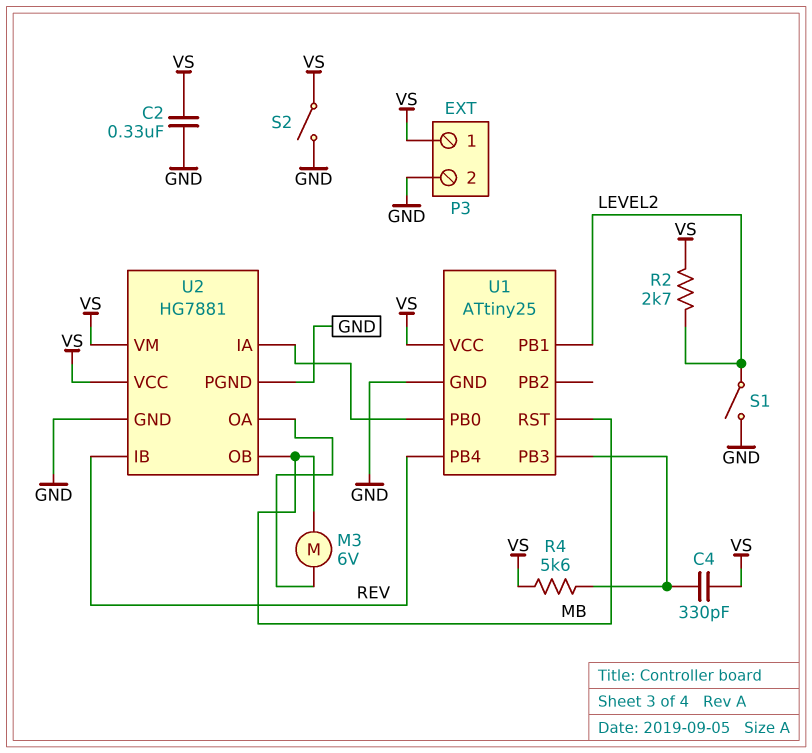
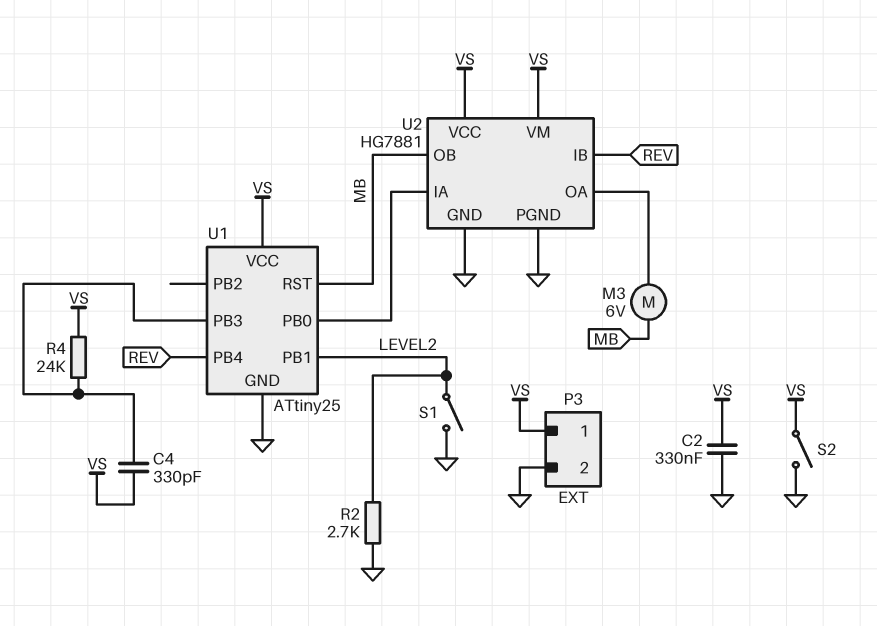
R2: 2.7k (LEVEL2, VS) -> 2.7k (GND, LEVEL2)
R4: 5.6k (U1/PB3, VS) -> 24k (U1/PB3, VS)

